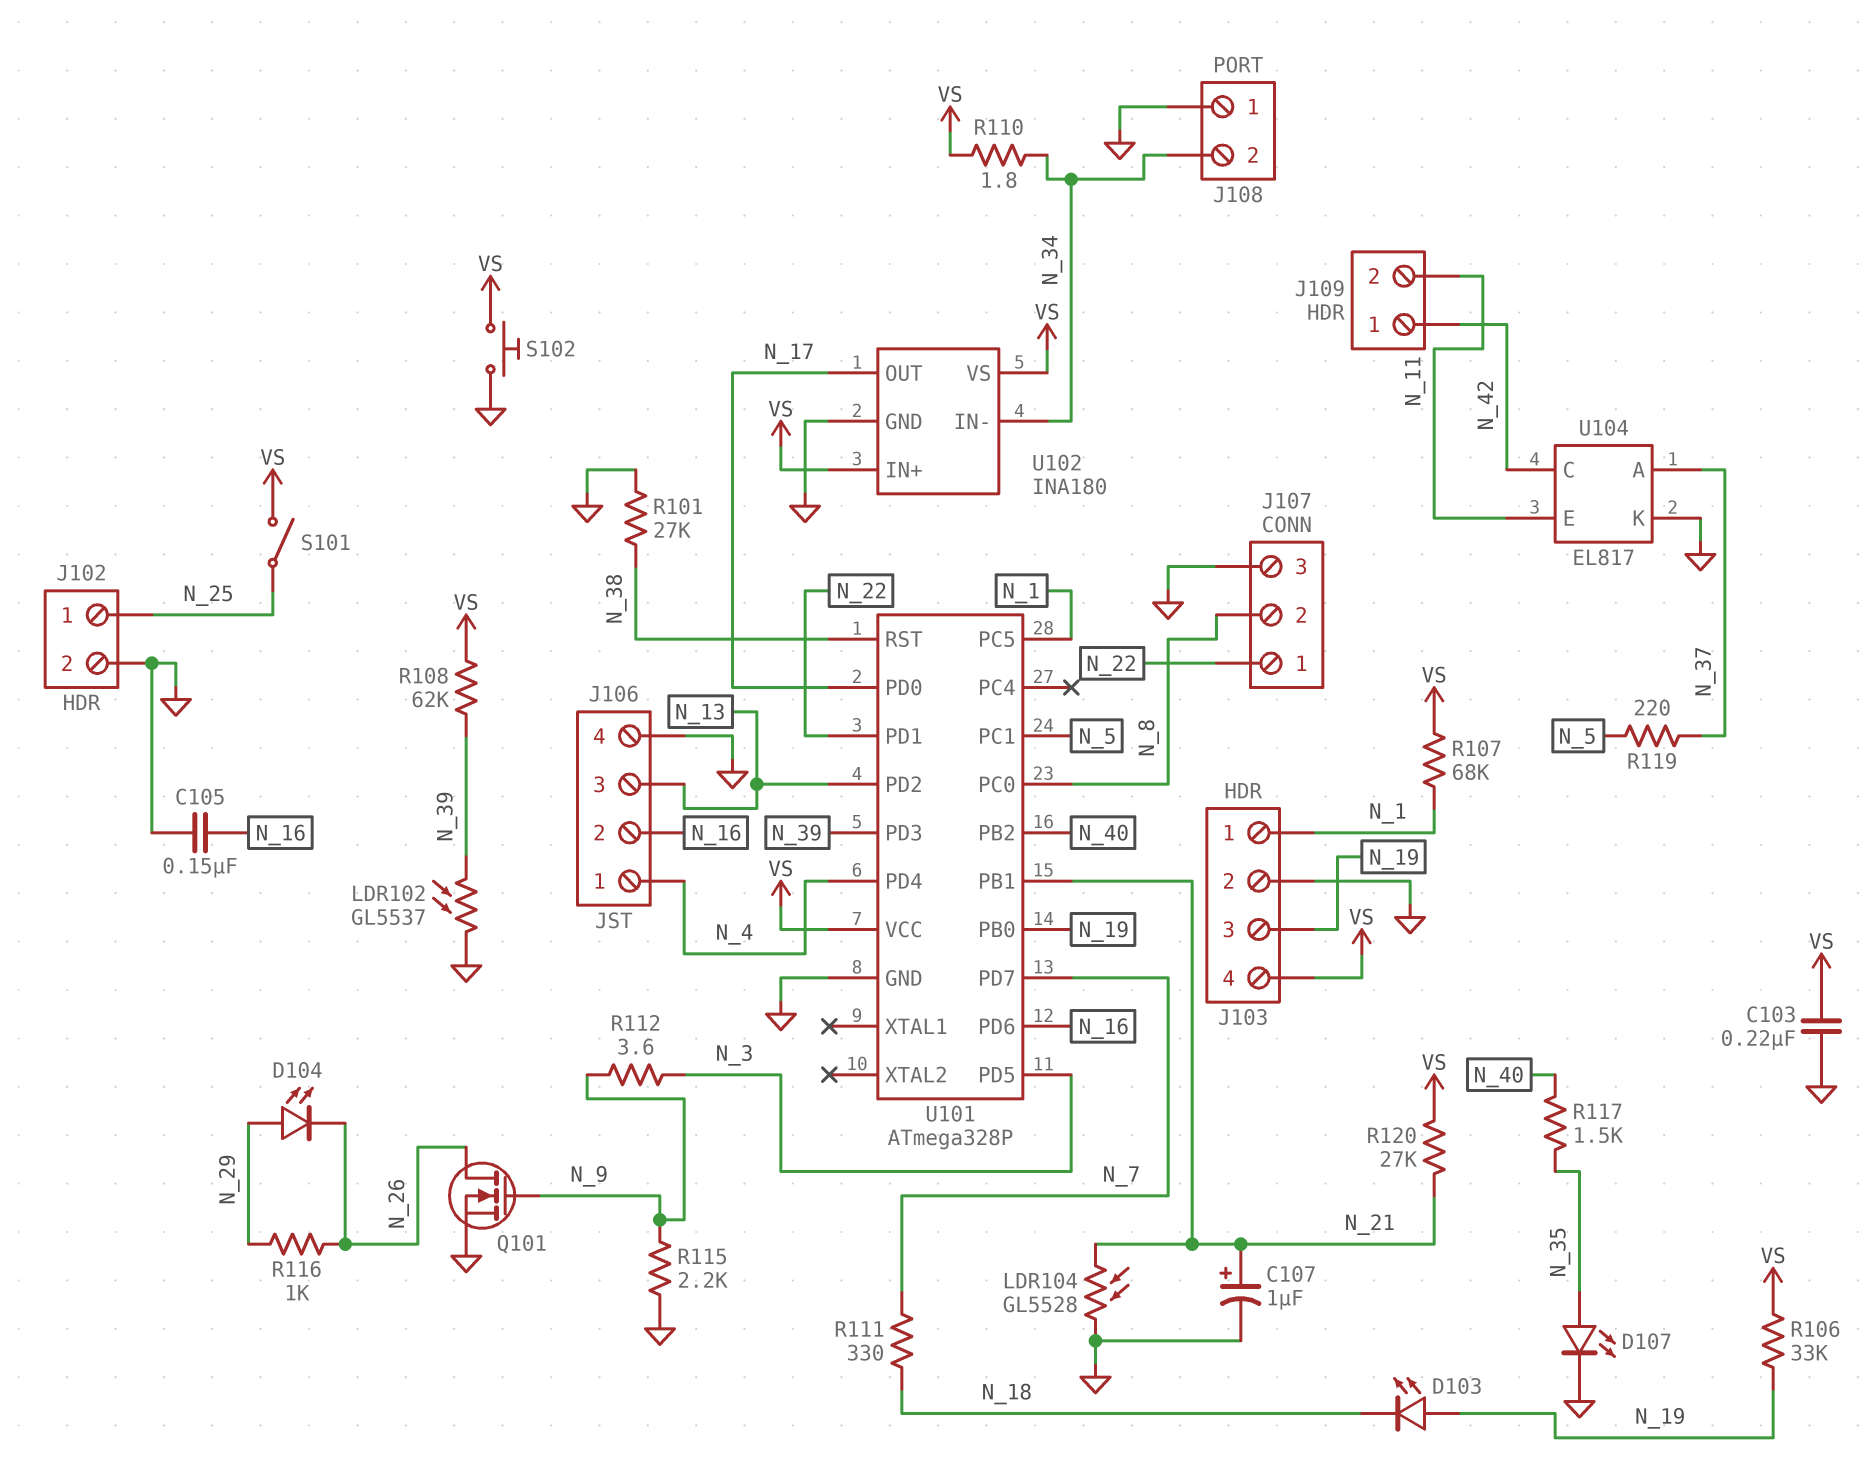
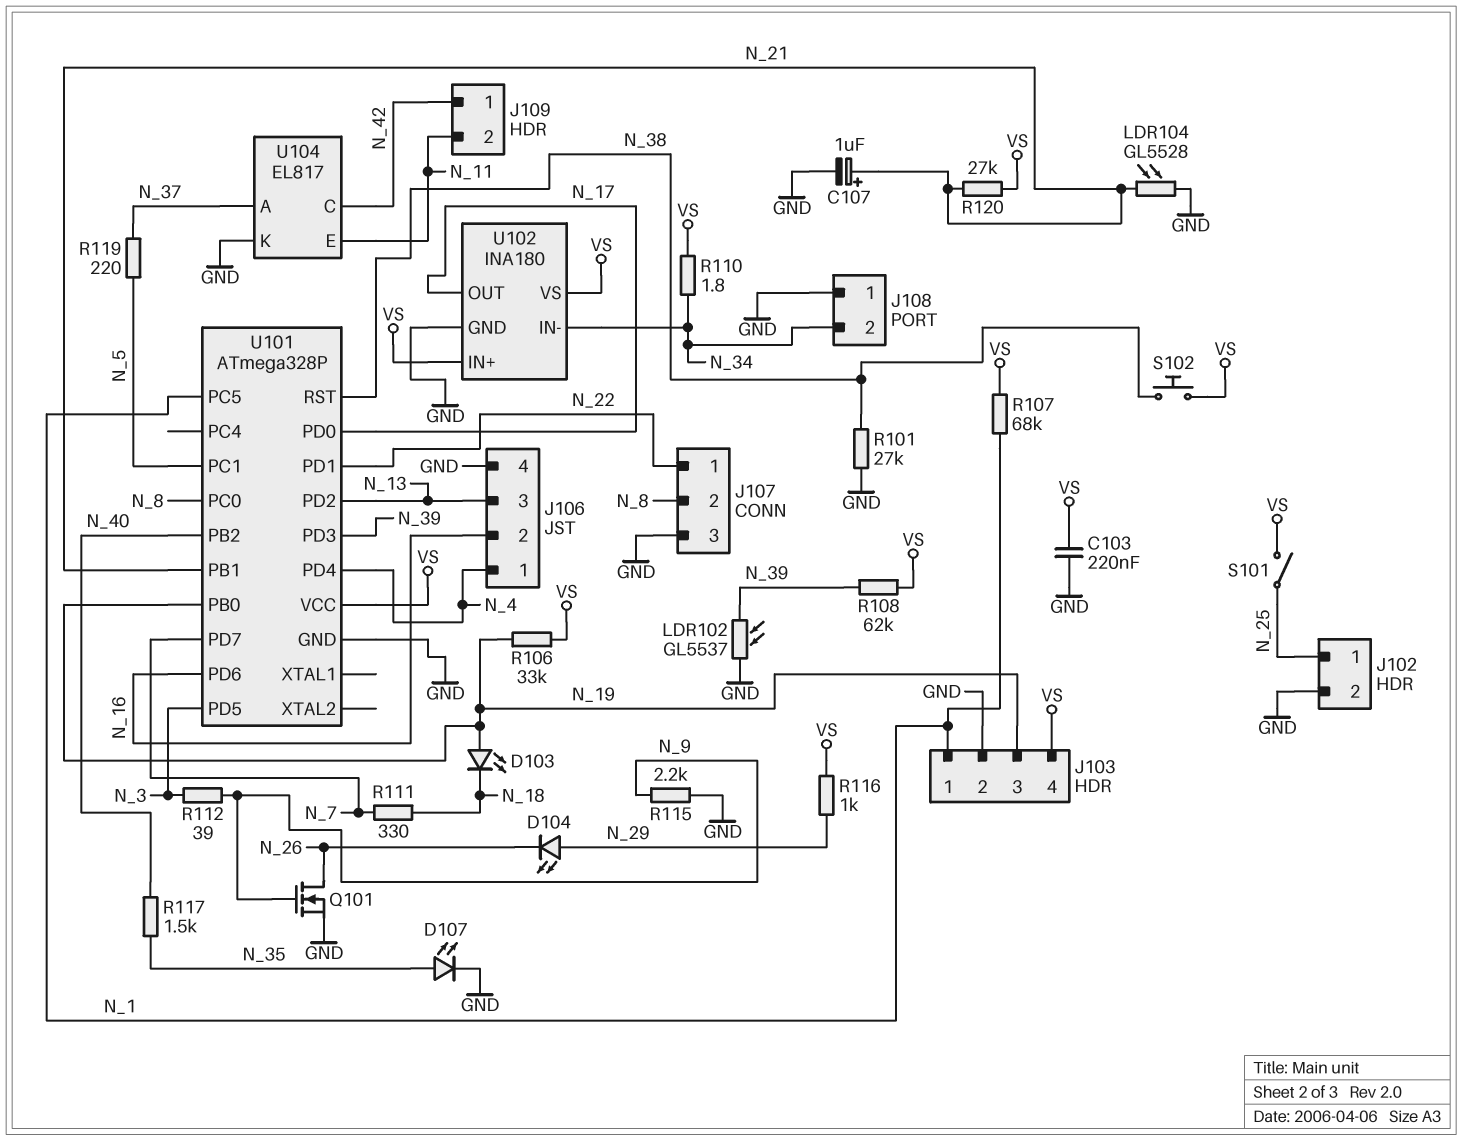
C105: 150nF (GND, N_16) -> none
R112: 3.6 (N_3, N_9) -> 39 (N_3, N_9)
R116: 1k (N_26, N_29) -> 1k (N_29, VS)
S102: button (GND, VS) -> button (N_38, VS)

